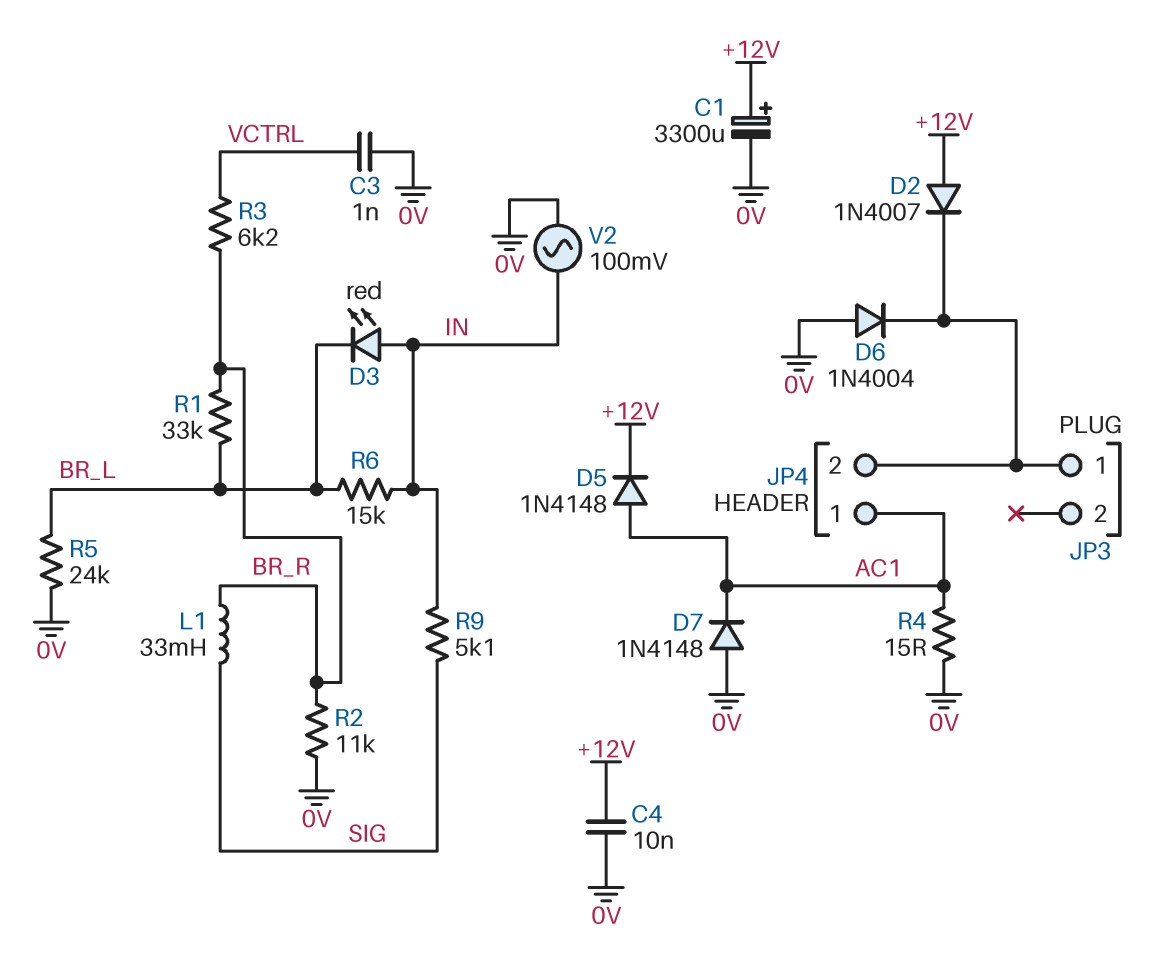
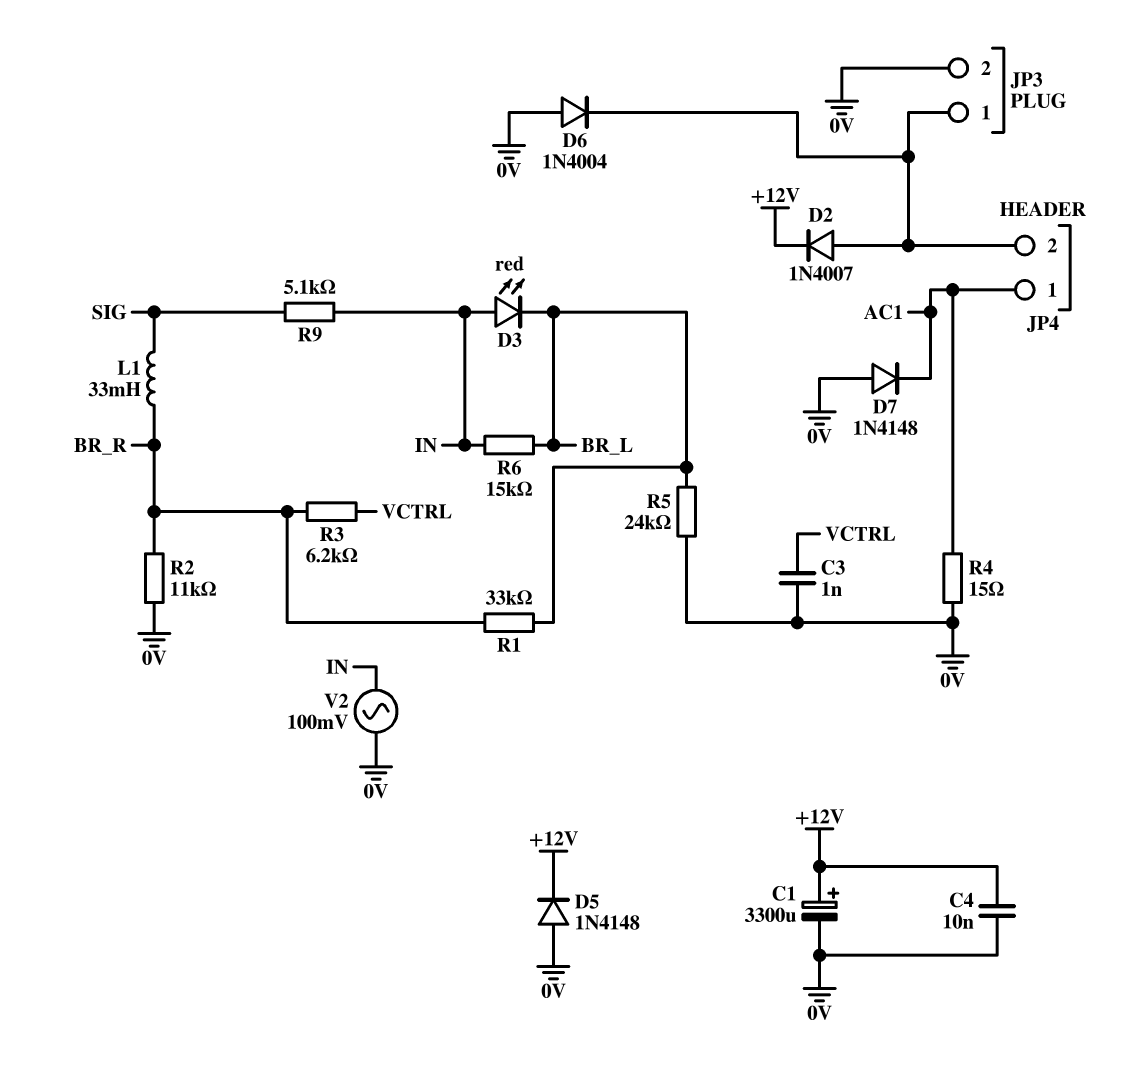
D2: diode 1N4007 (A +12V, K JP3/1) -> diode 1N4007 (A JP3/1, K +12V)
D5: diode 1N4148 (A AC1, K +12V) -> diode 1N4148 (A 0V, K +12V)
JP3 pin 2: none -> 0V

